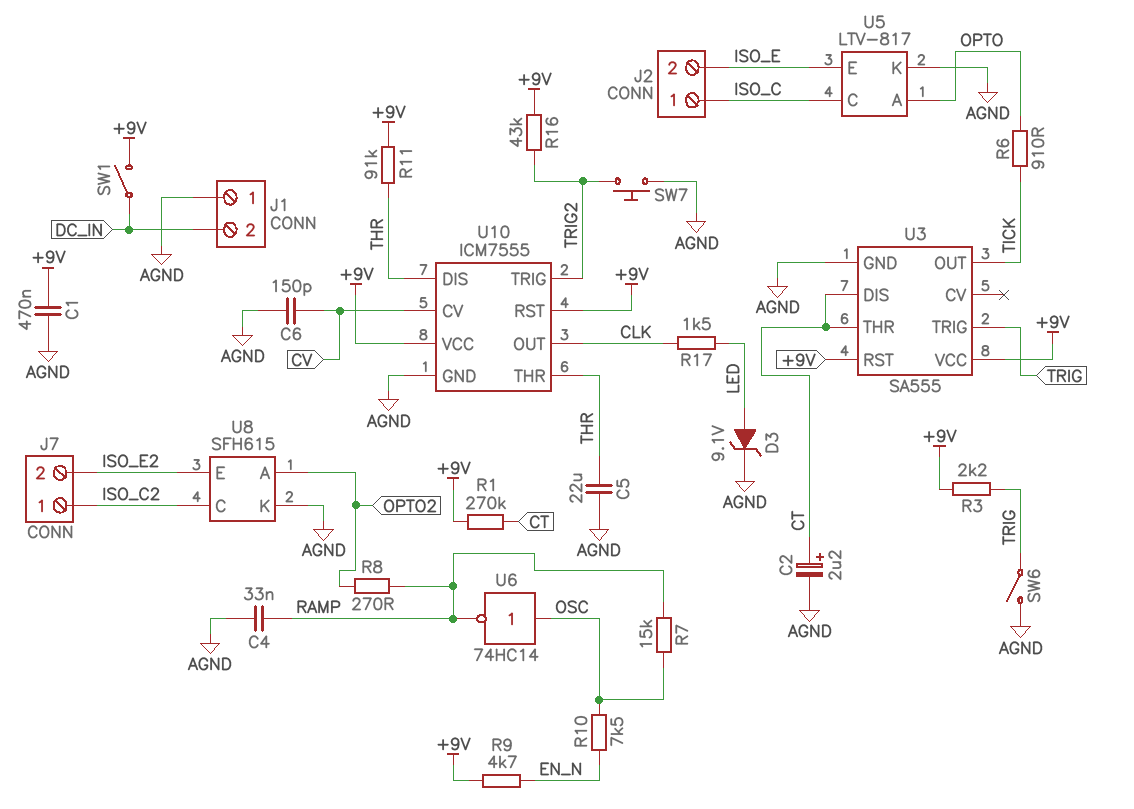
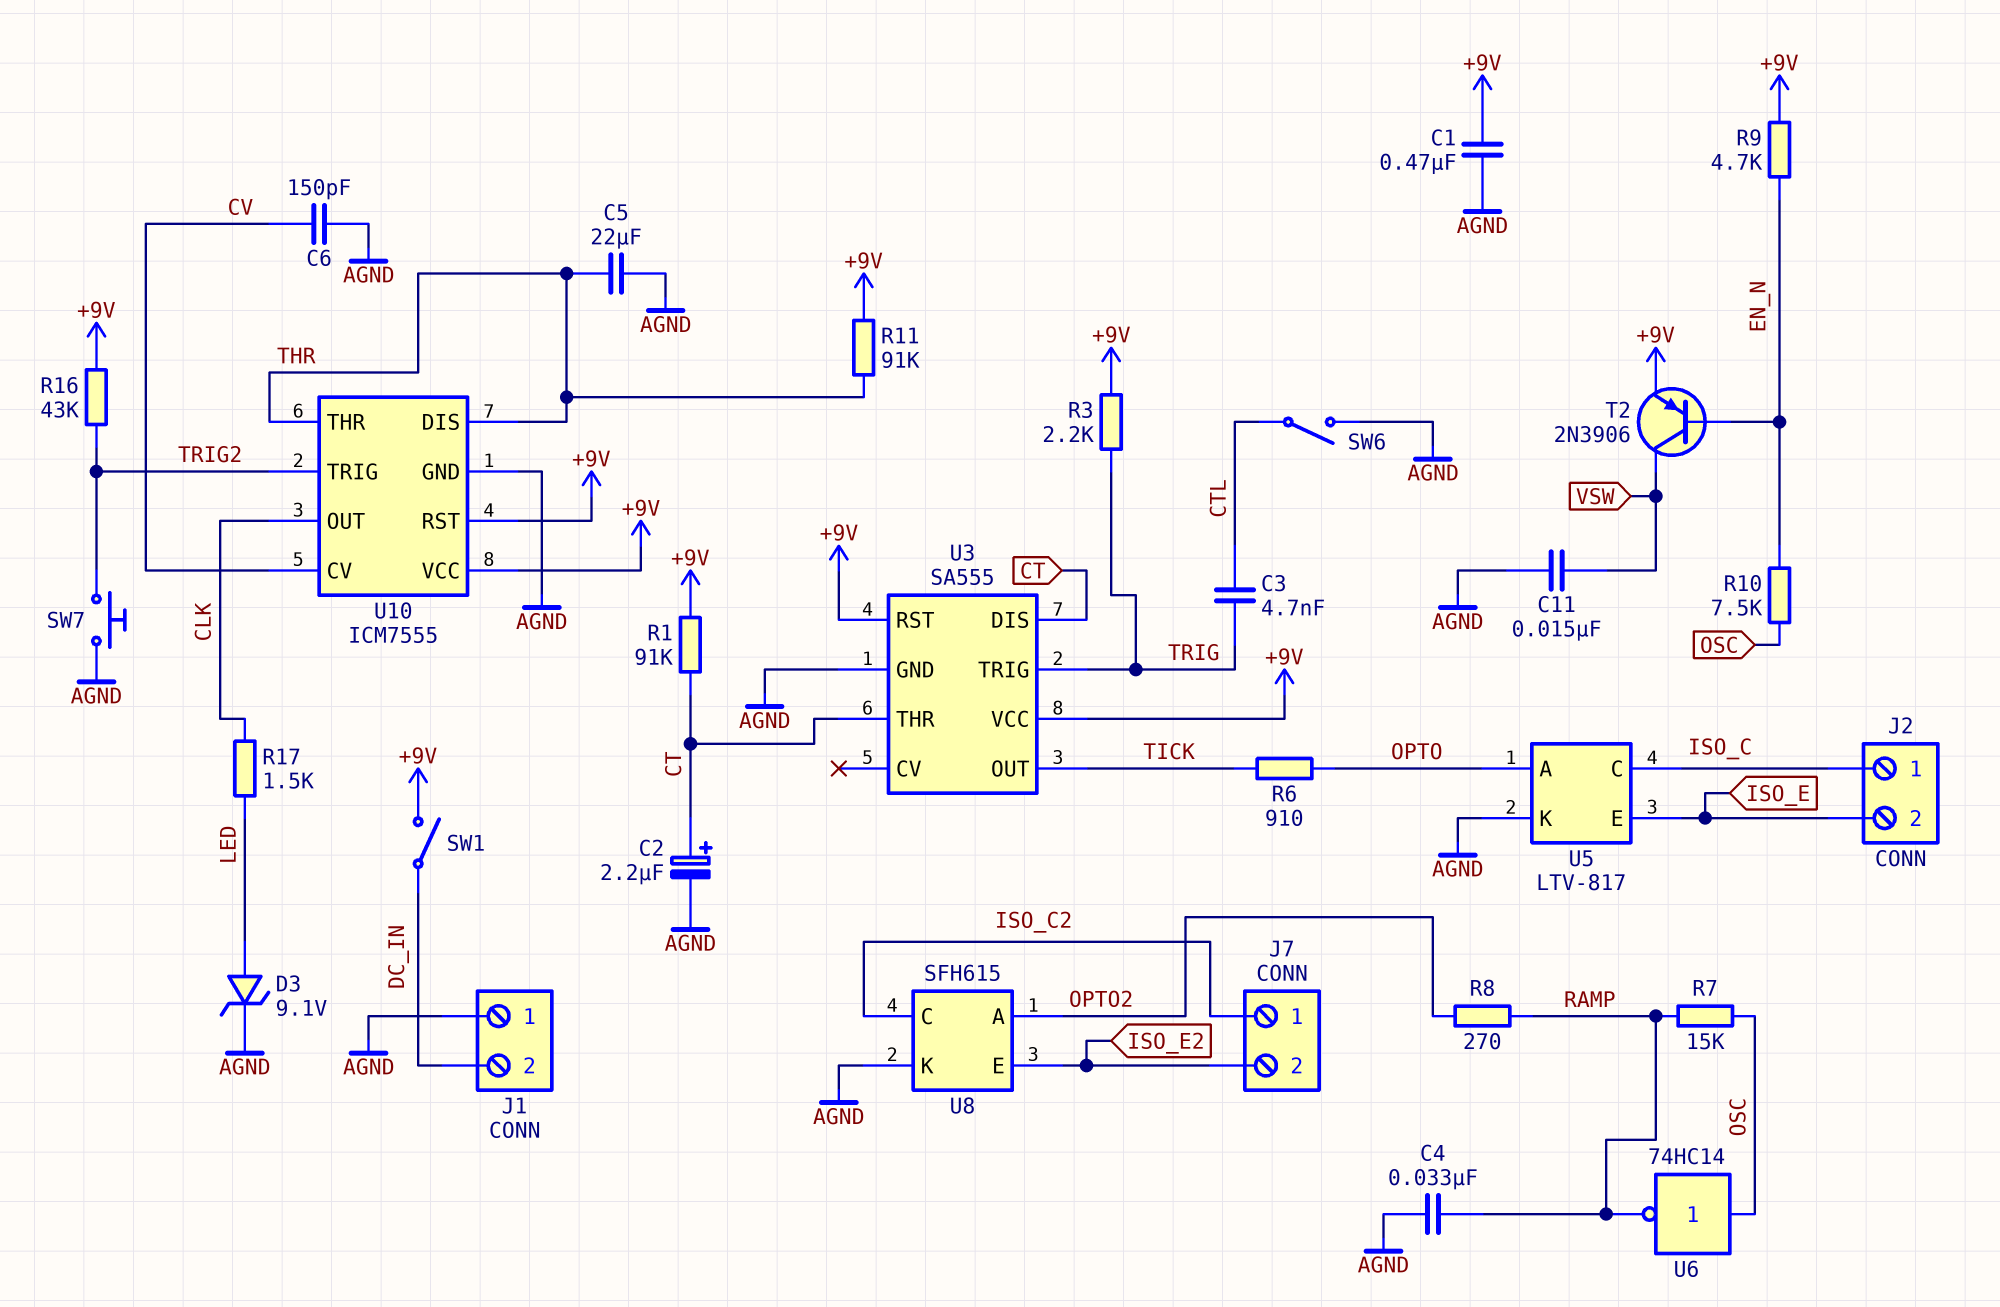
C3: none -> 4.7nF (CTL, TRIG)
C11: none -> 15nF (AGND, VSW)
R1: 270k (+9V, CT) -> 91k (+9V, CT)
SW6: switch (AGND, TRIG) -> switch (AGND, CTL)
T2: none -> PNP 2N3906 (B EN_N, C VSW, E +9V)

